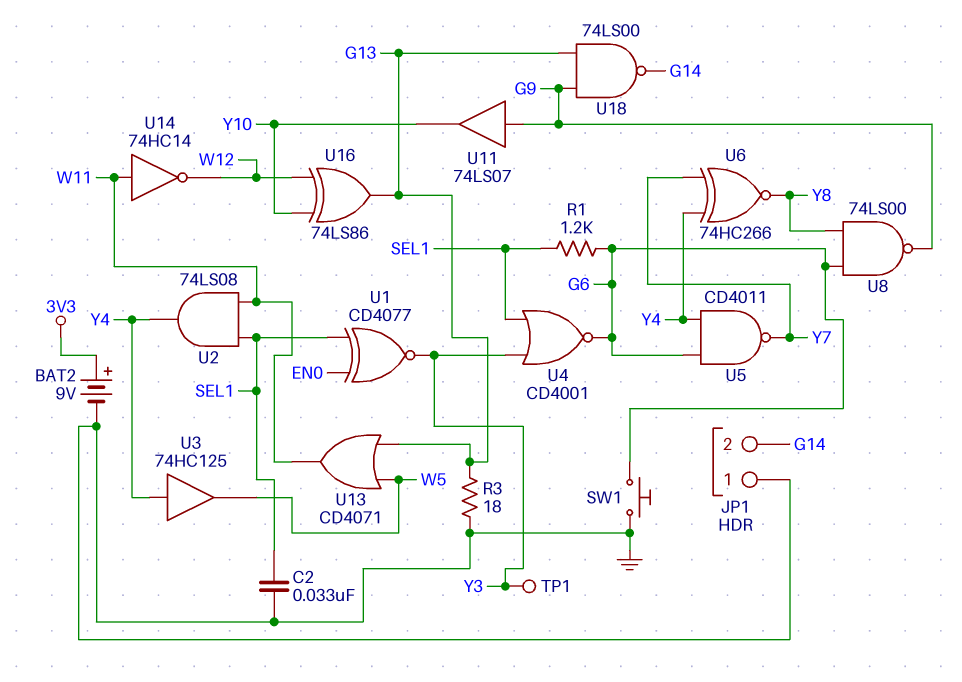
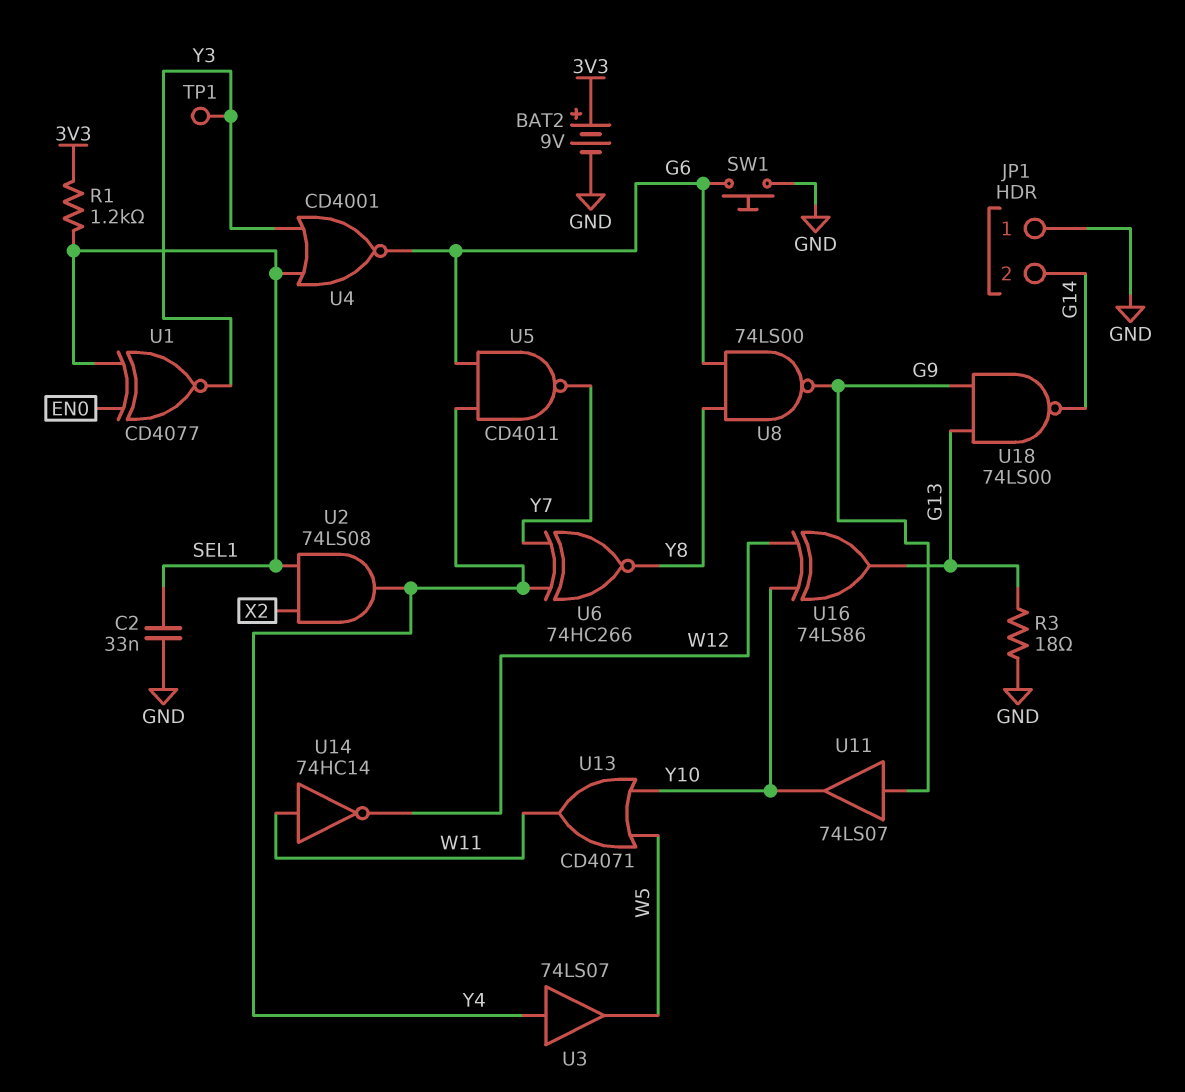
R1: 1.2k (G6, SEL1) -> 1.2k (3V3, SEL1)
U2: AND 74LS08 (in SEL1, in W11, out Y4) -> AND 74LS08 (in SEL1, in X2, out Y4)
U3: buffer 74HC125 (in Y4, out W5) -> buffer 74LS07 (in Y4, out W5)
U13: OR CD4071 (in G13, in W5, out W11) -> OR CD4071 (in W5, in Y10, out W11)

